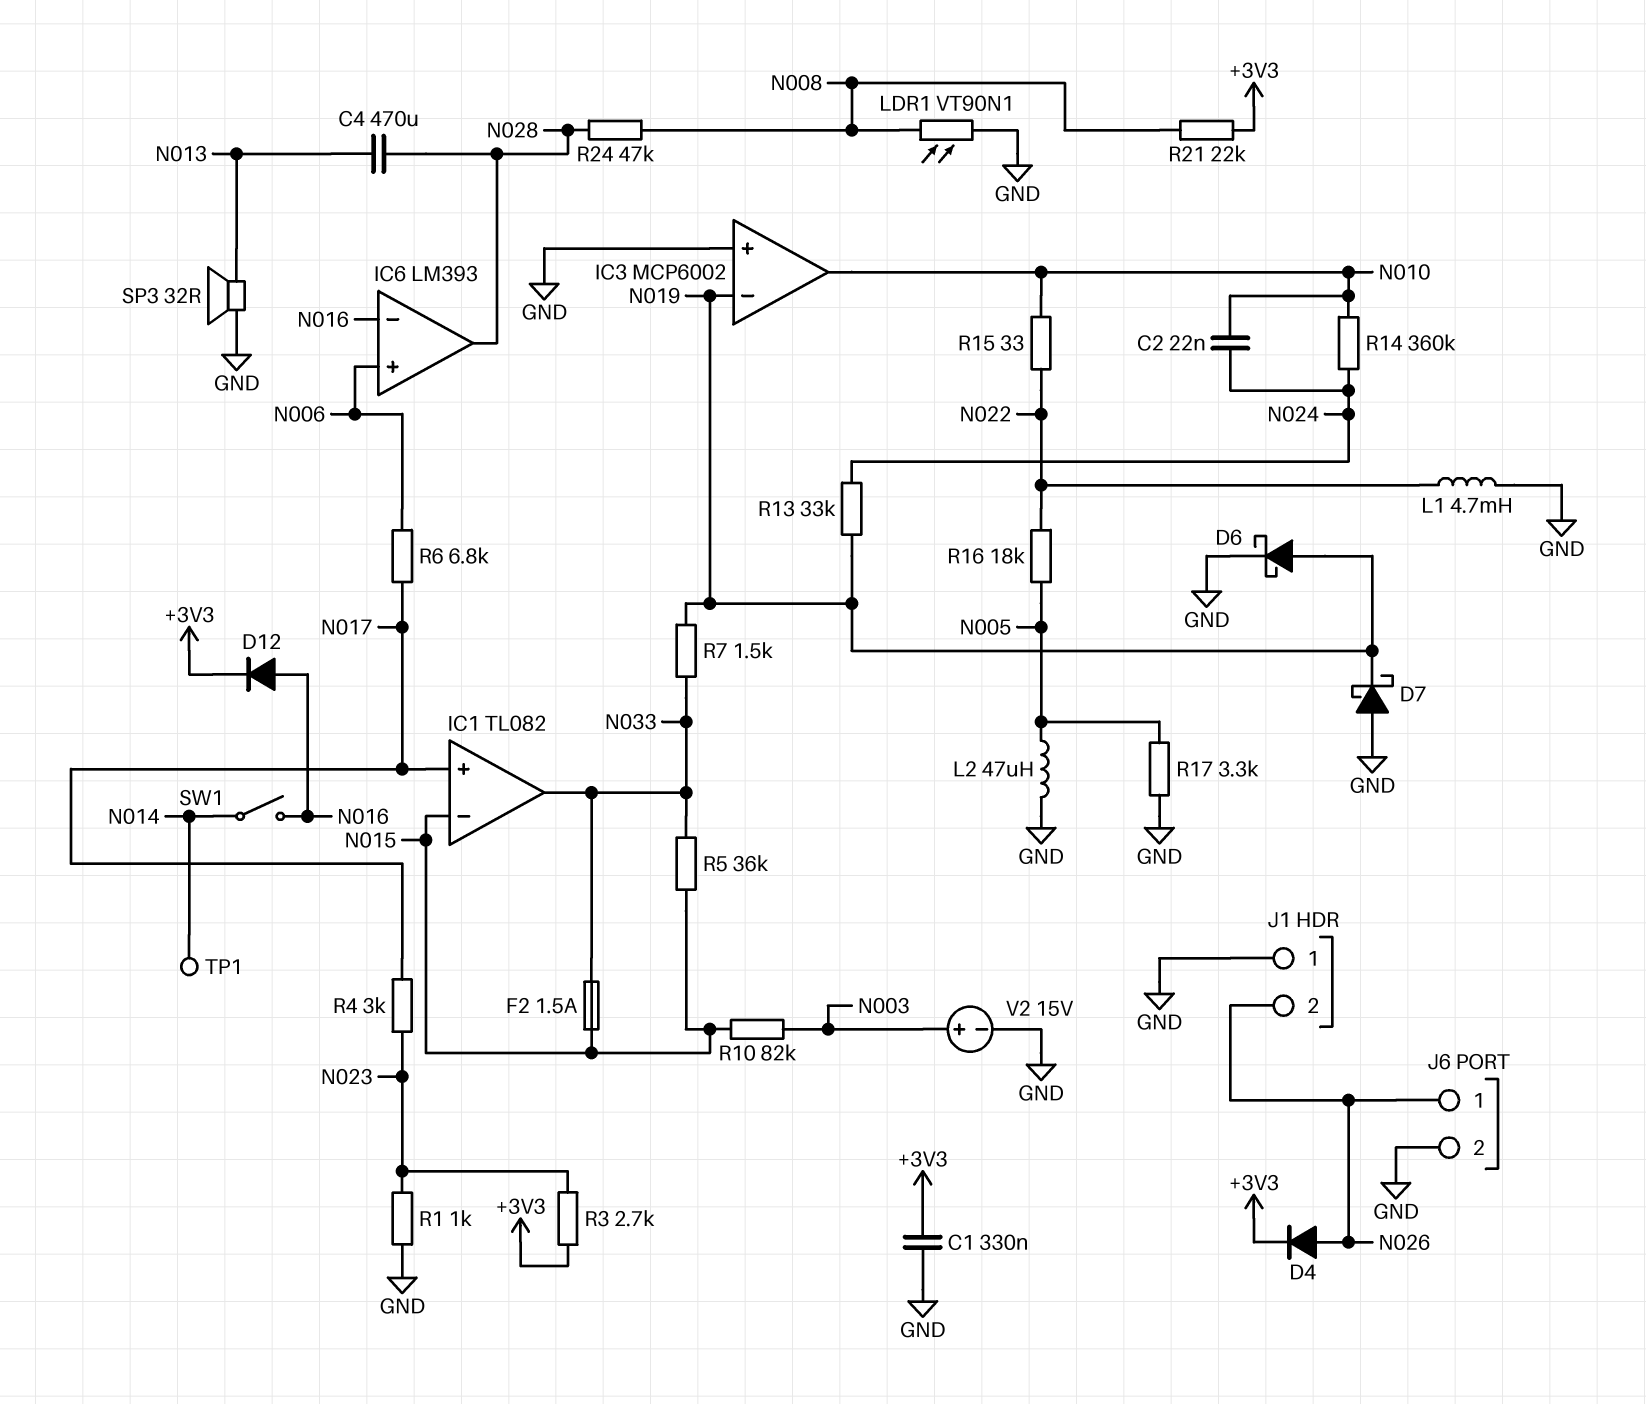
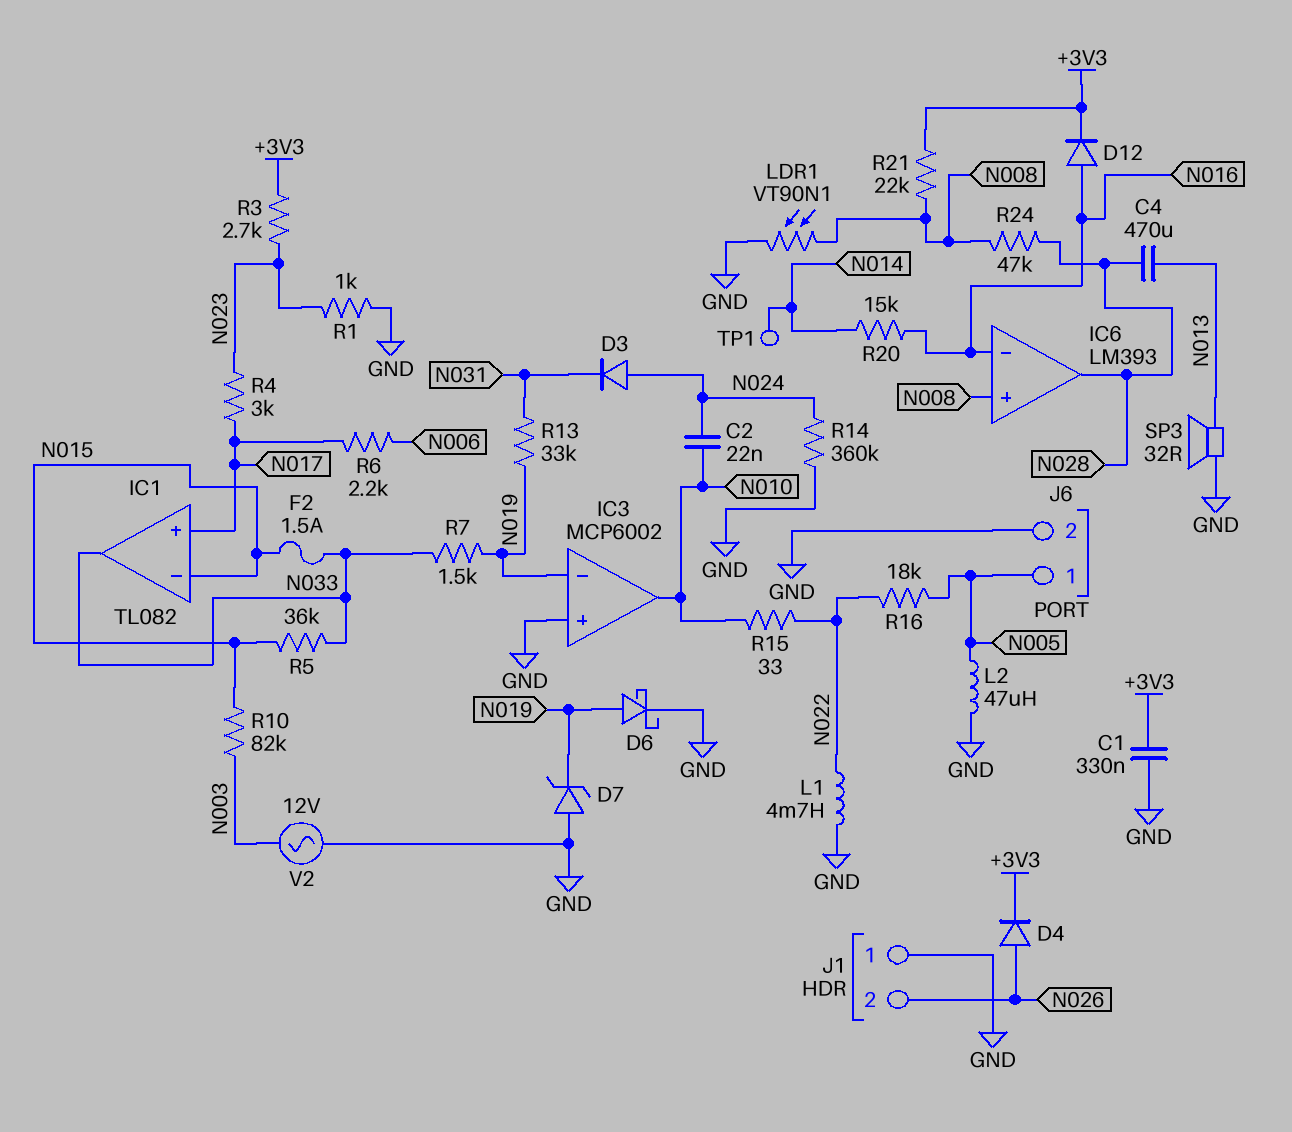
D3: none -> diode (A N024, K N031)
D7: schottky (A GND, K N019) -> zener (A GND, K N019)
IC6 pin in+: N006 -> N008
J6 pin 1: N026 -> N005
R6: 6.8k (N006, N017) -> 2.2k (N006, N017)
R13: 33k (N019, N024) -> 33k (N019, N031)
R14: 360k (N010, N024) -> 360k (GND, N024)
R17: 3.3k (GND, N005) -> none
R20: none -> 15k (N014, N016)
SW1: switch (N014, N016) -> none
V2: 15V (plus N003, minus GND) -> AC 12V (GND, N003)

